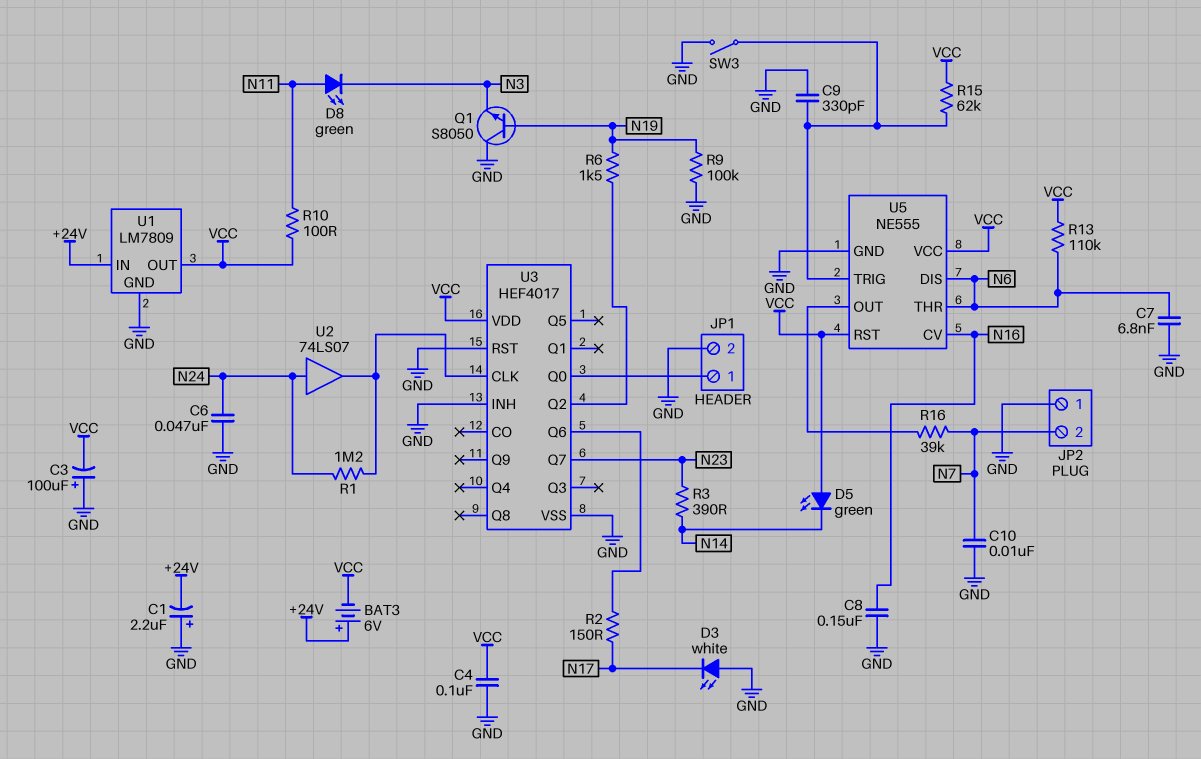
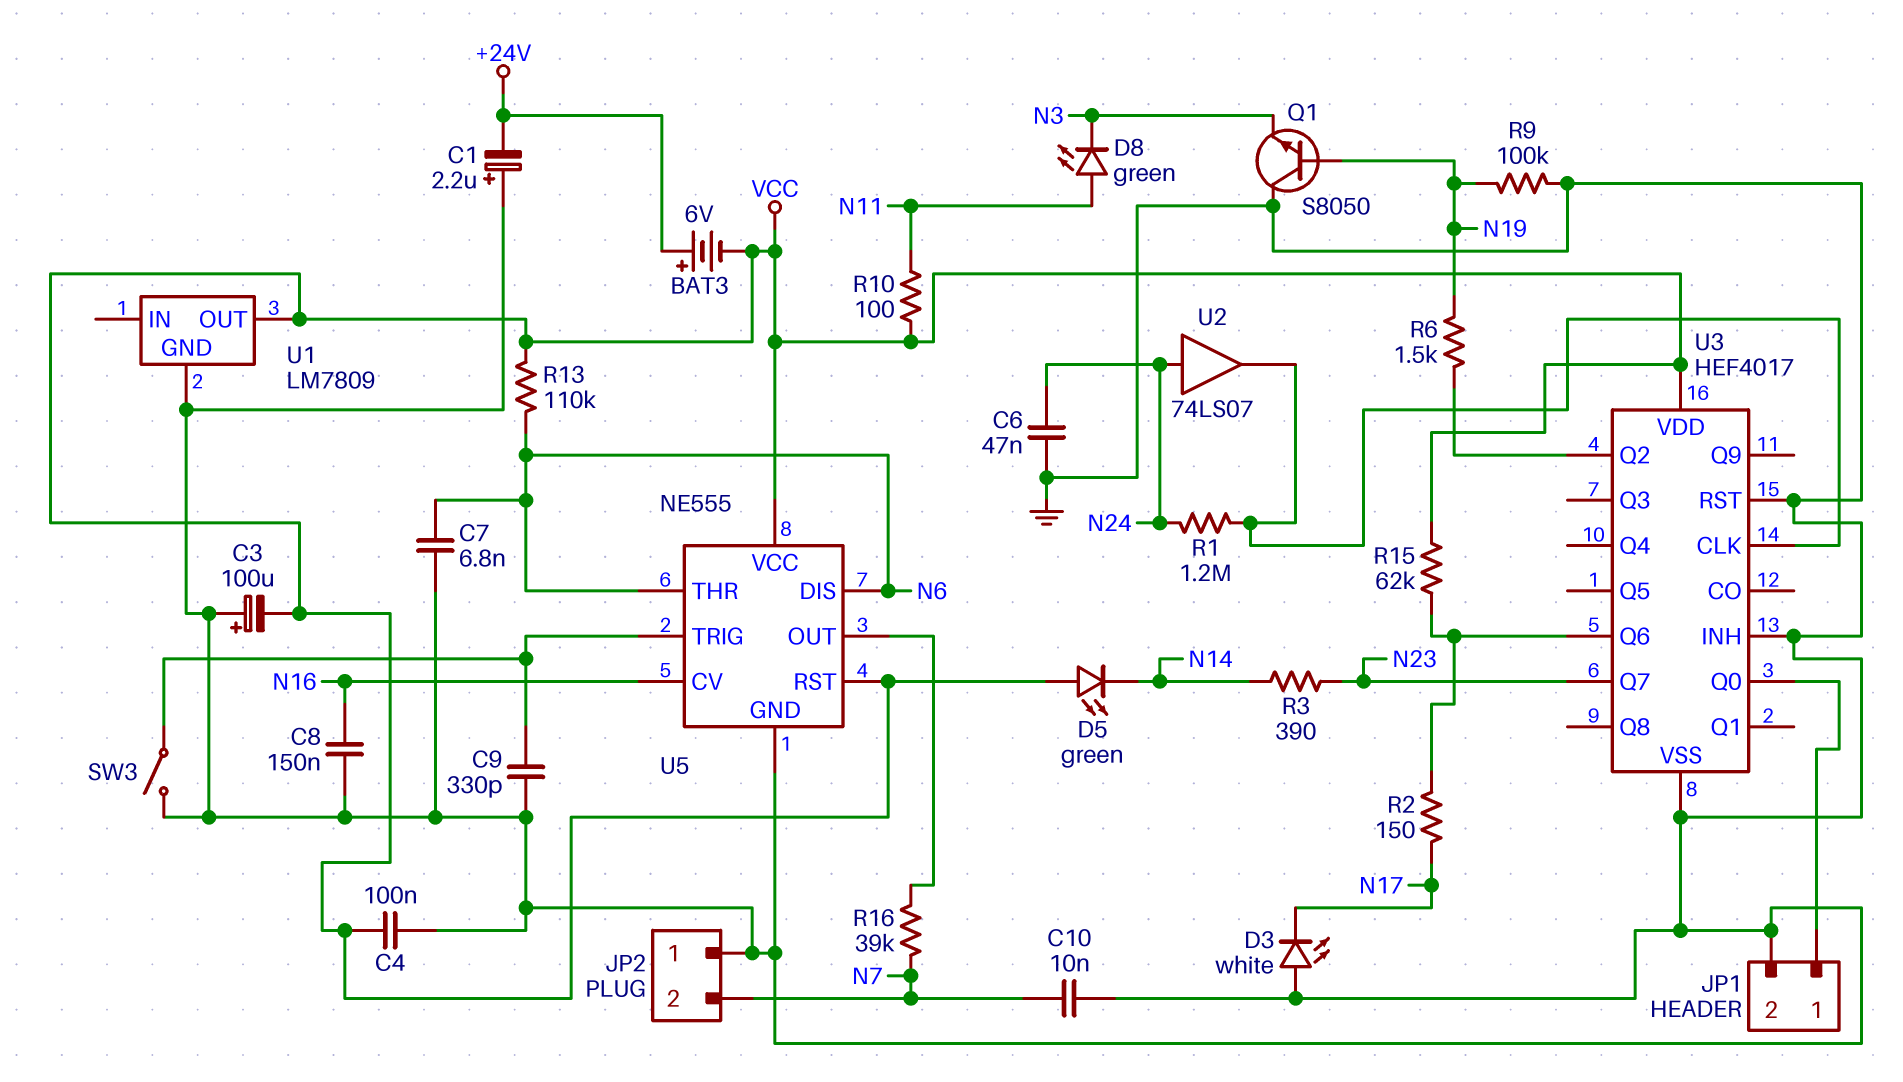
R15: 62k (U5/TRIG, VCC) -> 62k (U3/Q6, VCC)
U1 pin IN: +24V -> none

